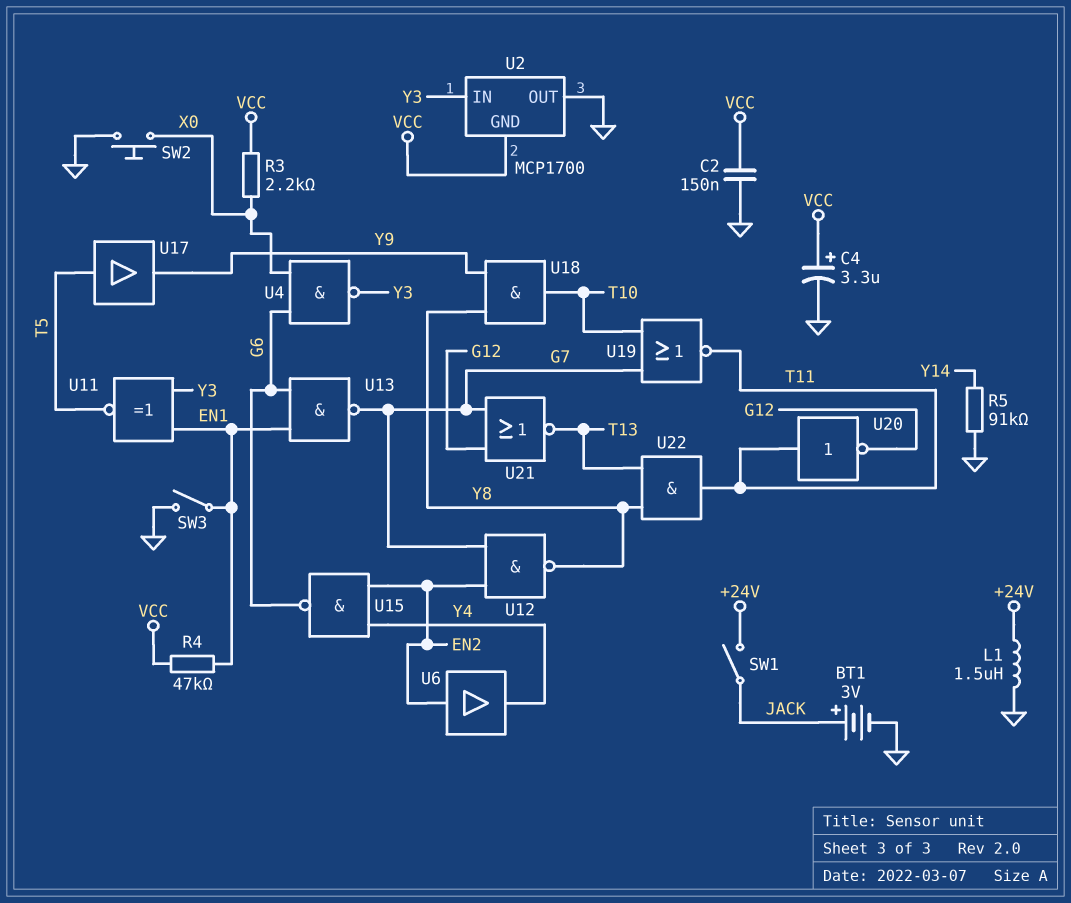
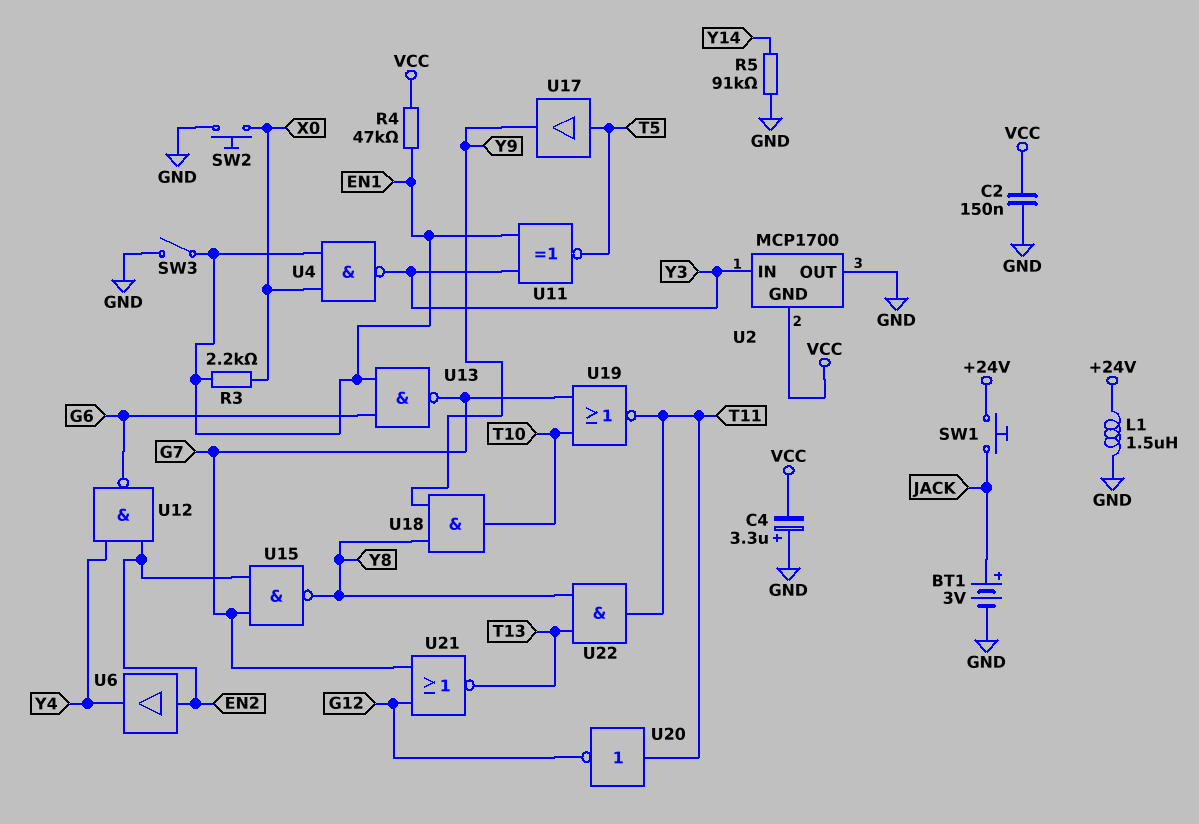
C4: 3.3uF (plus VCC, minus GND) -> 3.3uF (plus GND, minus VCC)
R3: 2.2k (VCC, X0) -> 2.2k (EN1, X0)
SW1: switch (+24V, JACK) -> button (+24V, JACK)
U4: NAND (in G6, in X0, out Y3) -> NAND (in EN1, in X0, out Y3)
U12: NAND (in EN2, in G7, out Y8) -> NAND (in EN2, in Y4, out G6)
U15: NAND (in EN2, in Y4, out G6) -> NAND (in EN2, in G7, out Y8)

